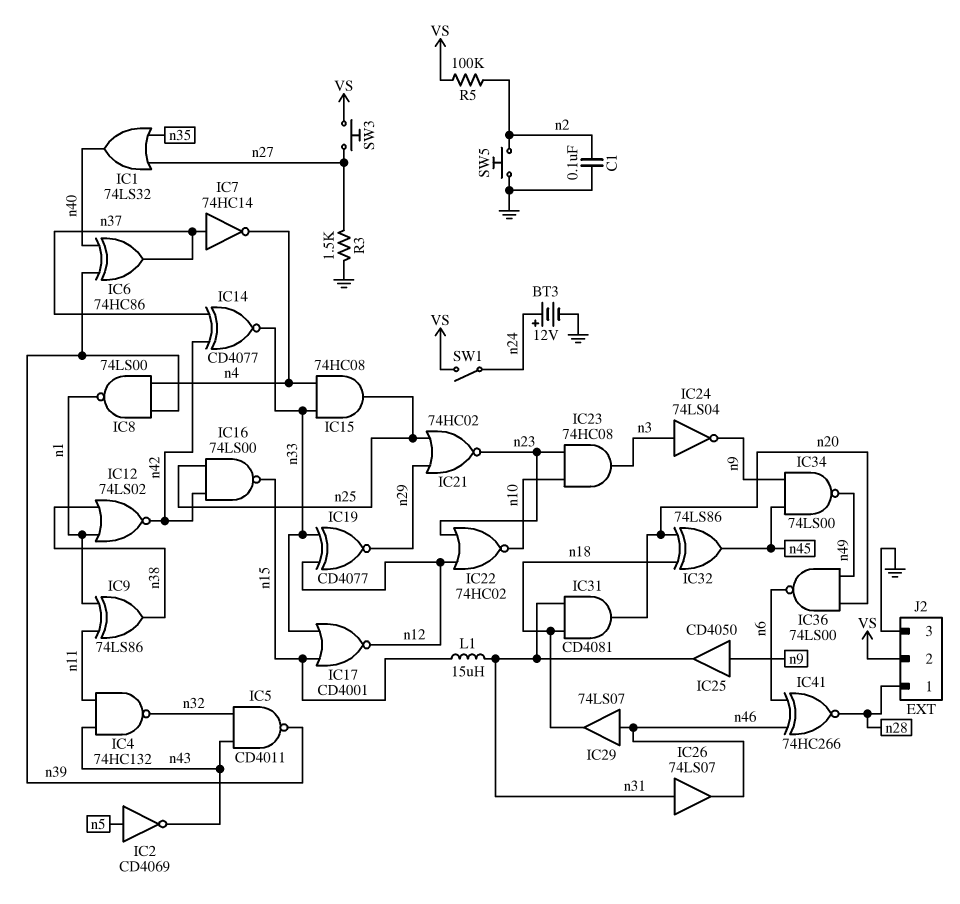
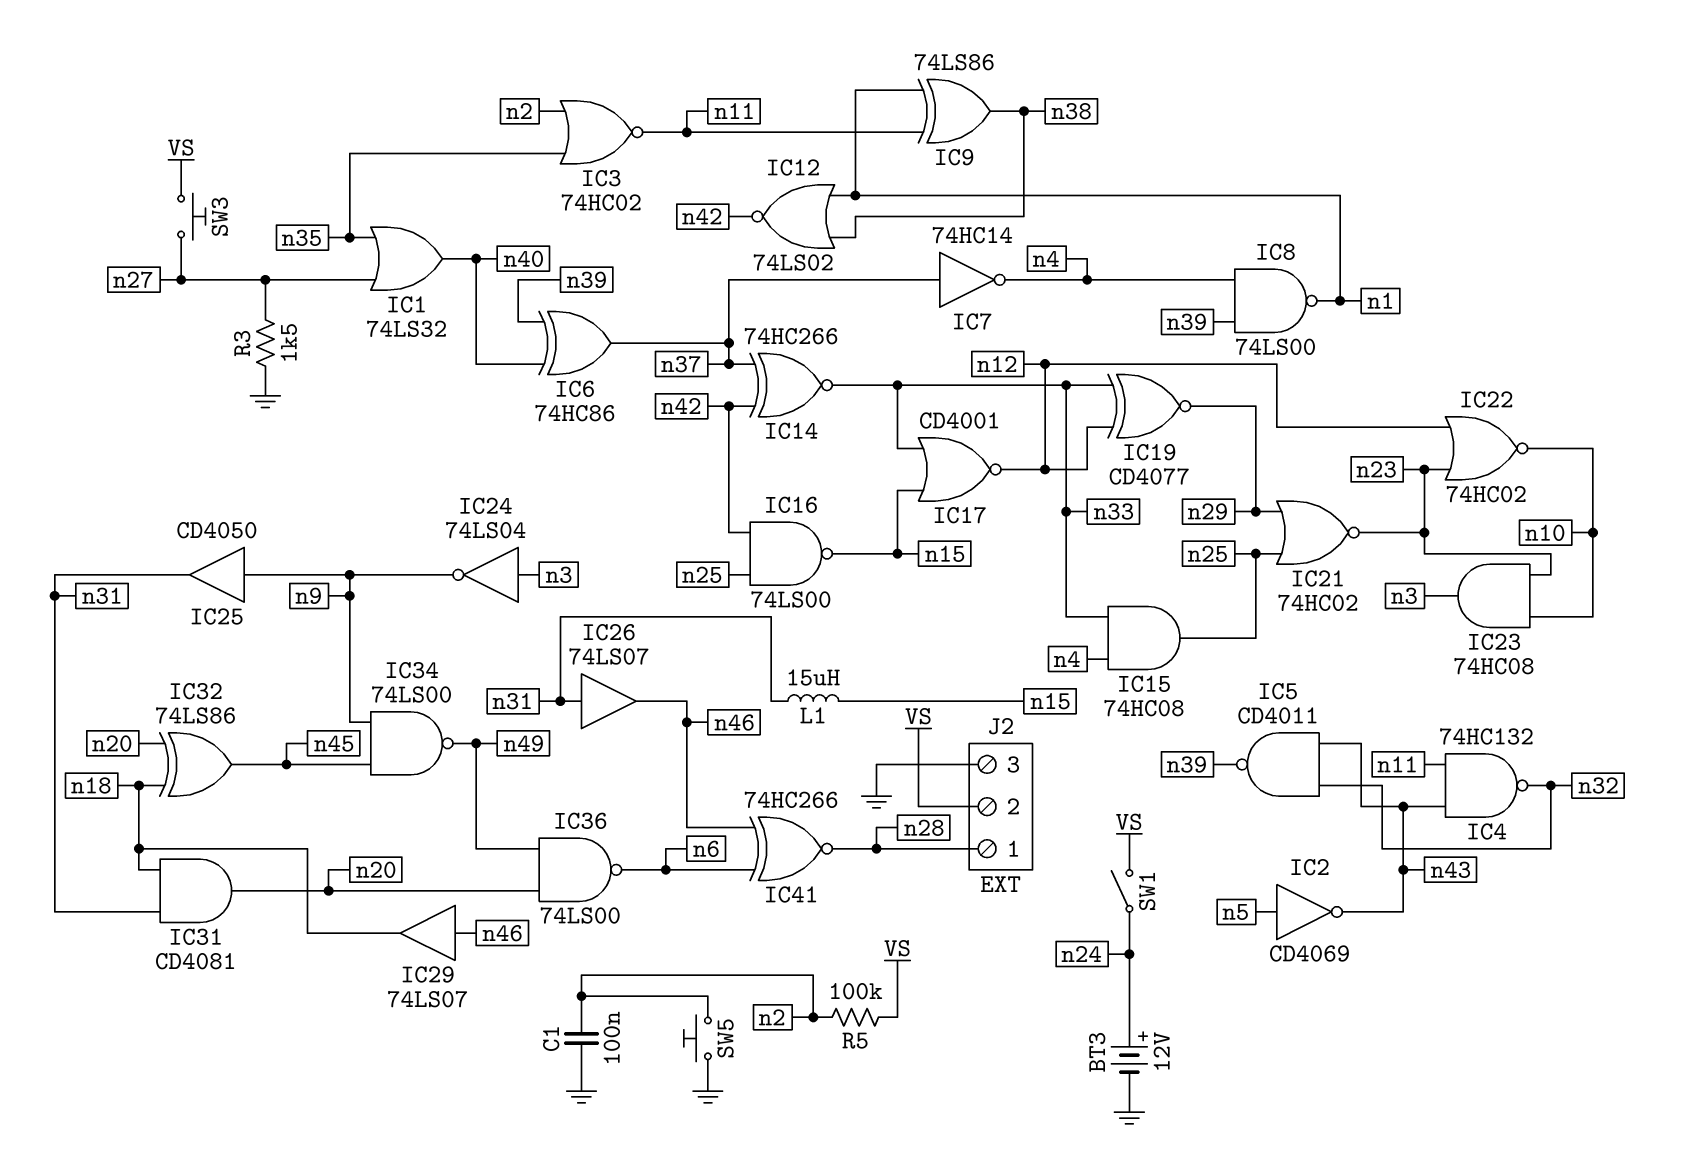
IC3: none -> NOR 74HC02 (in n2, in n35, out n11)
IC14: XNOR CD4077 (in n37, in n42, out n33) -> XNOR 74HC266 (in n37, in n42, out n33)

